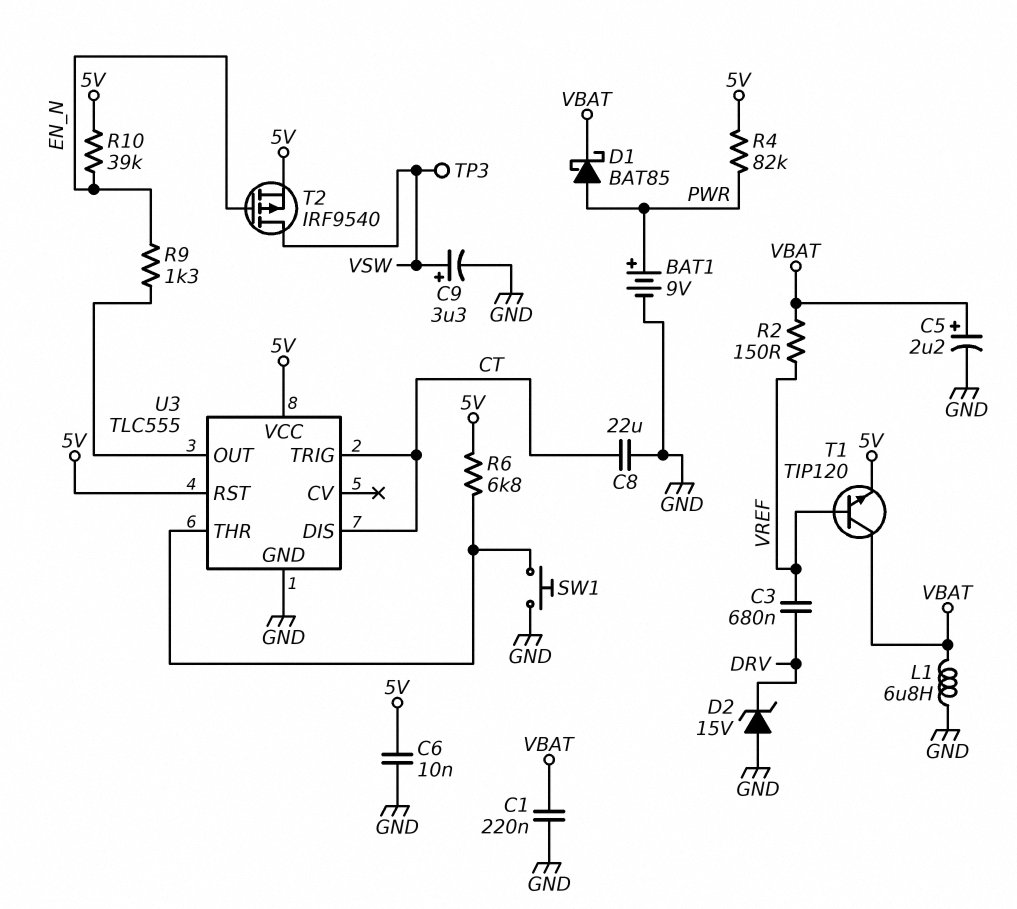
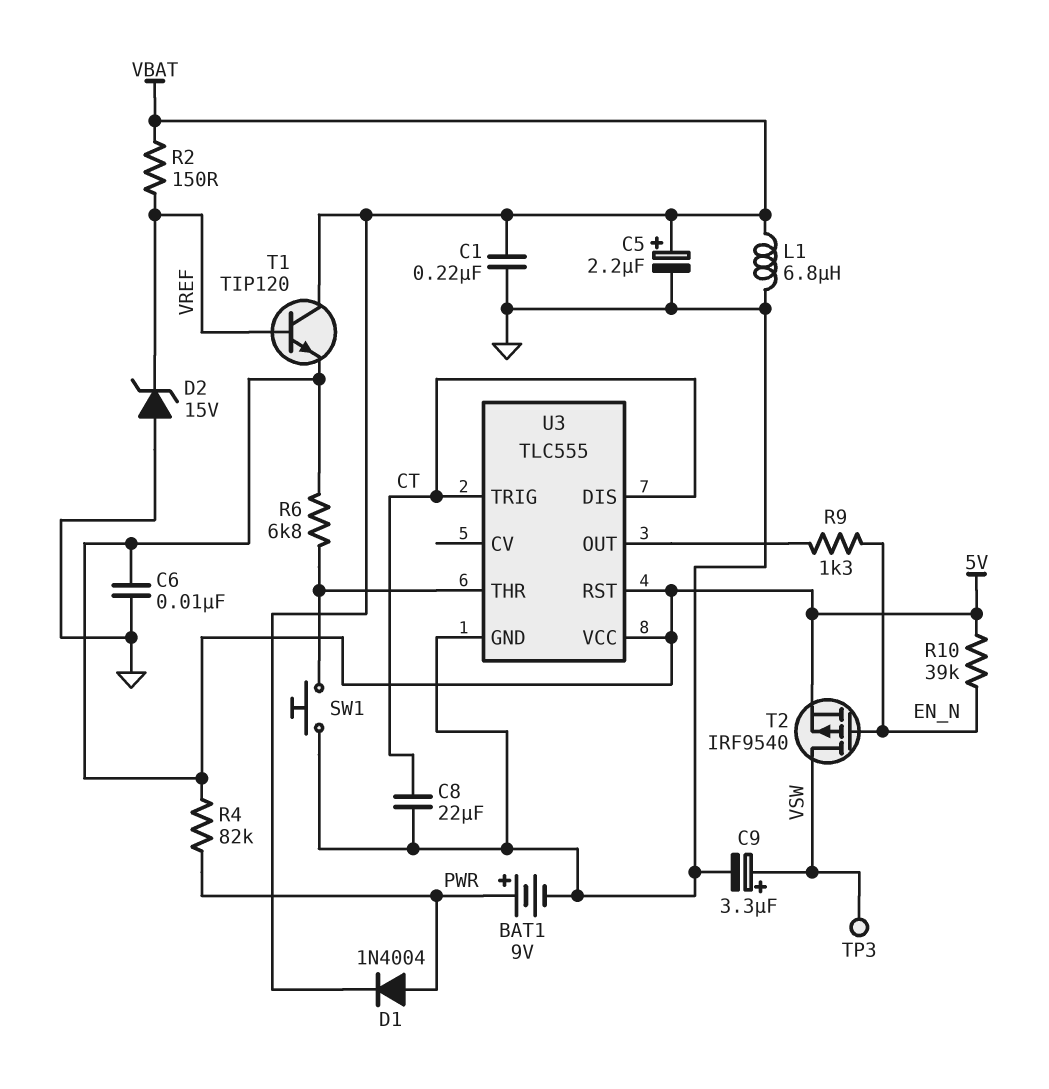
C3: 680nF (DRV, VREF) -> none
D1: schottky BAT85 (A PWR, K VBAT) -> diode 1N4004 (A PWR, K VBAT)
D2: zener 15V (A GND, K DRV) -> zener 15V (A GND, K VREF)

